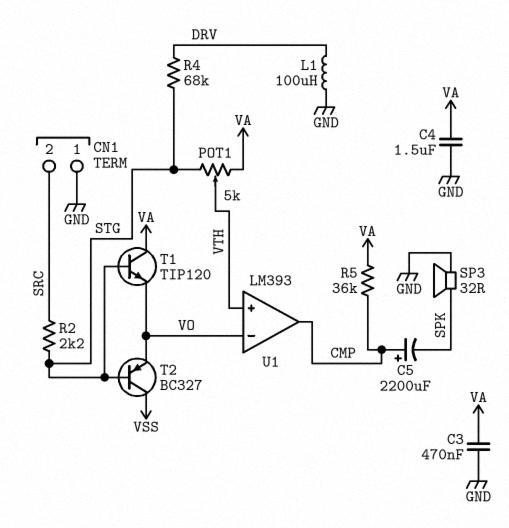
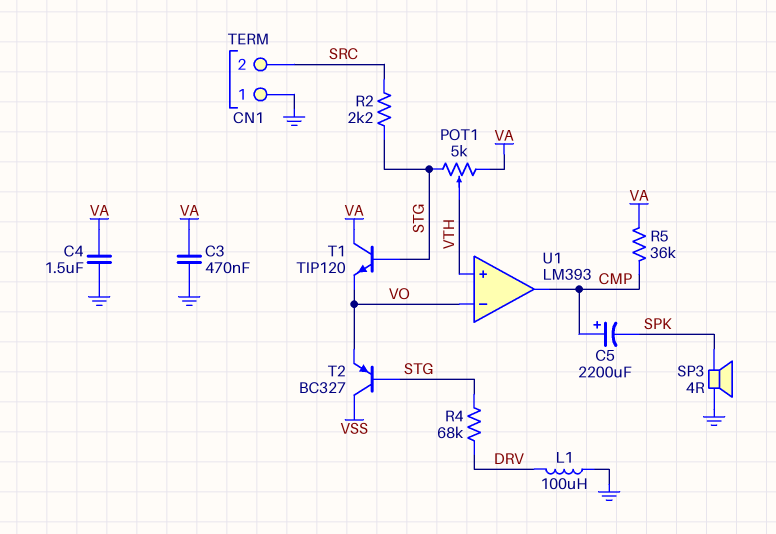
SP3: speaker 32R (GND, SPK) -> speaker 4R (GND, SPK)

